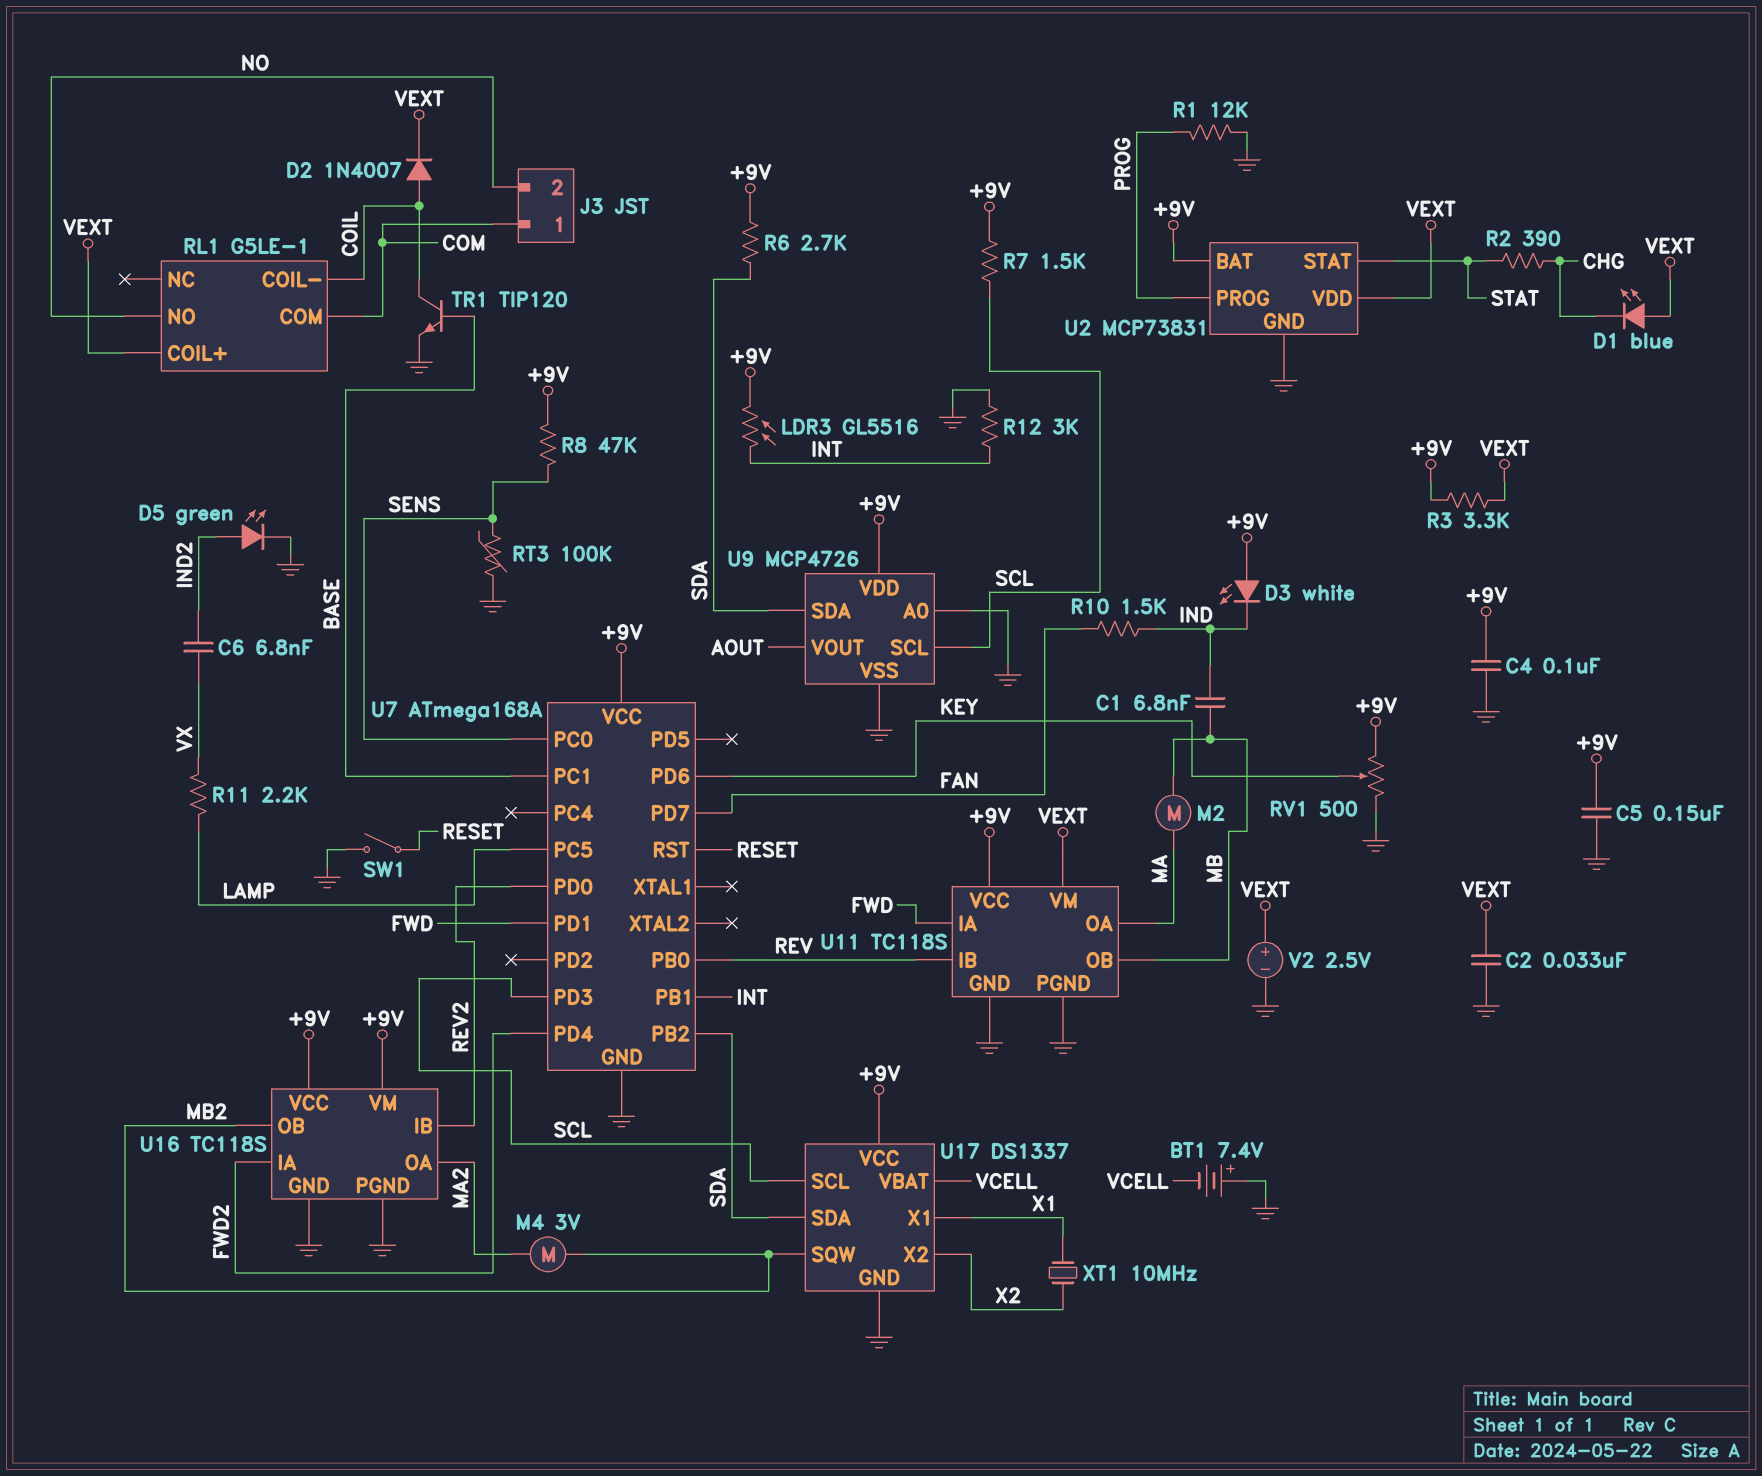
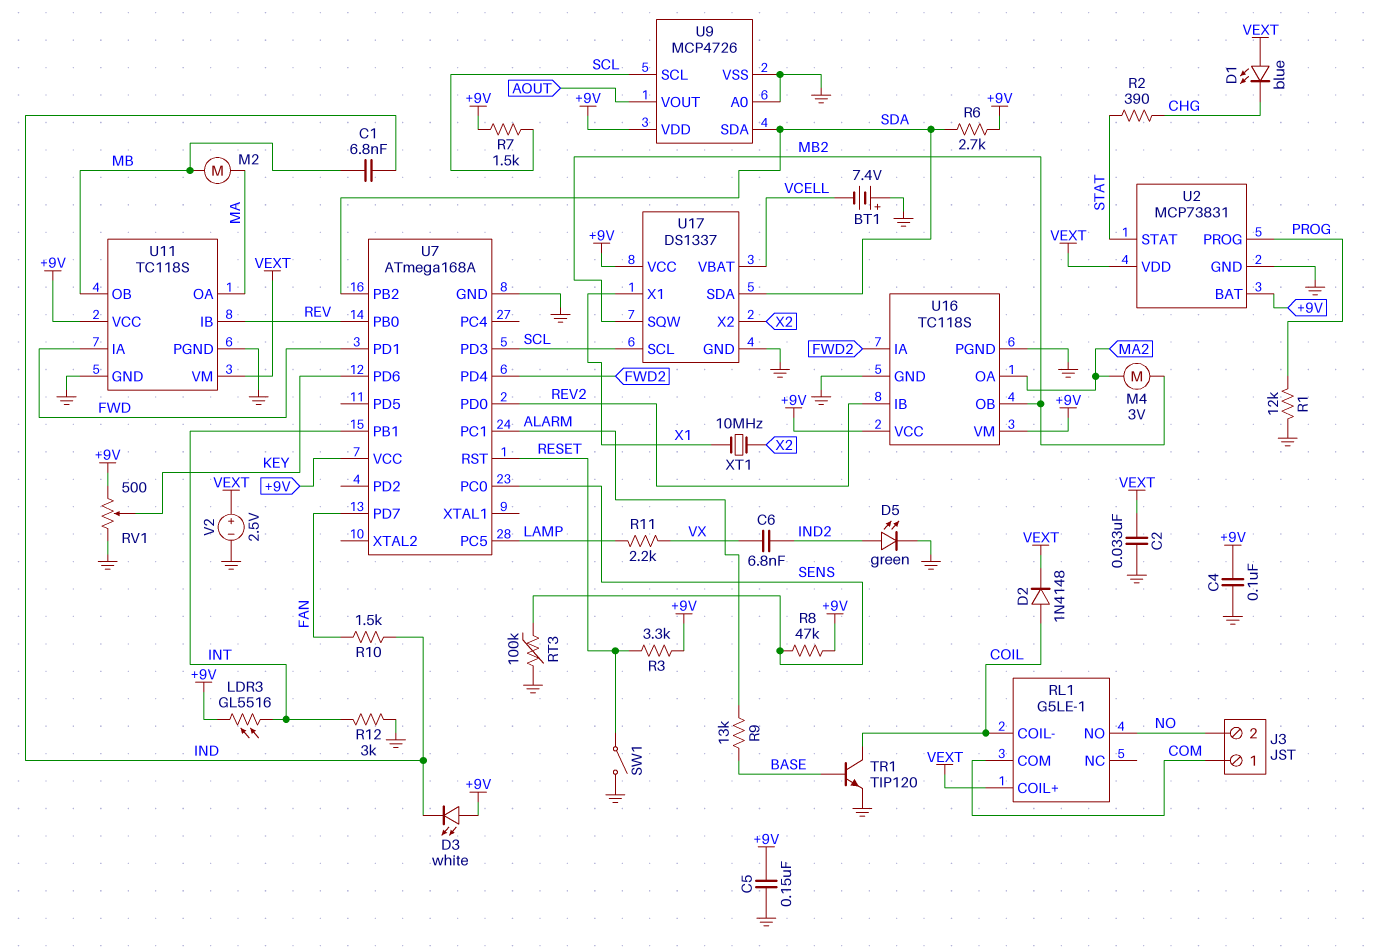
D2: diode 1N4007 (A COIL, K VEXT) -> diode 1N4148 (A COIL, K VEXT)
R3: 3.3k (+9V, VEXT) -> 3.3k (+9V, RESET)
R9: none -> 13k (ALARM, BASE)
U7 pin PC1: BASE -> ALARM

